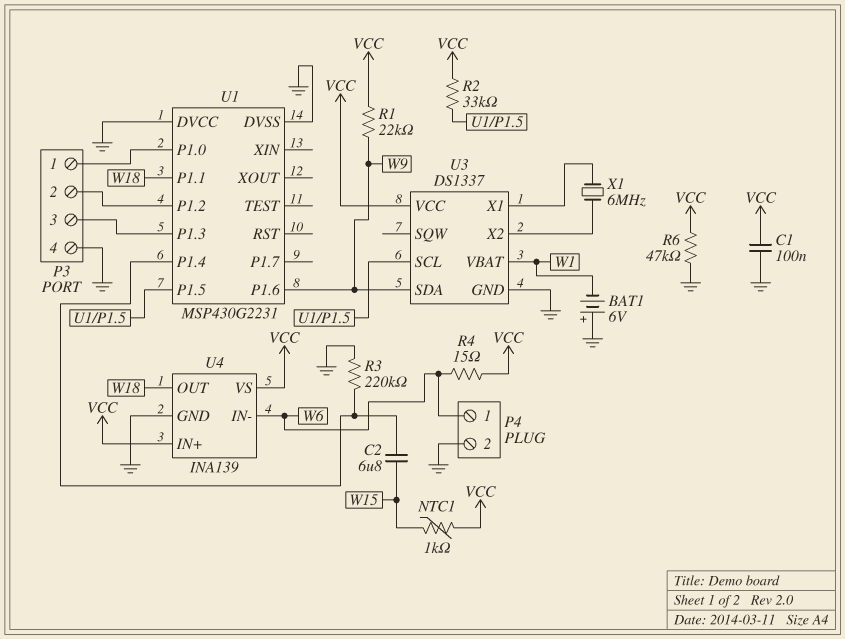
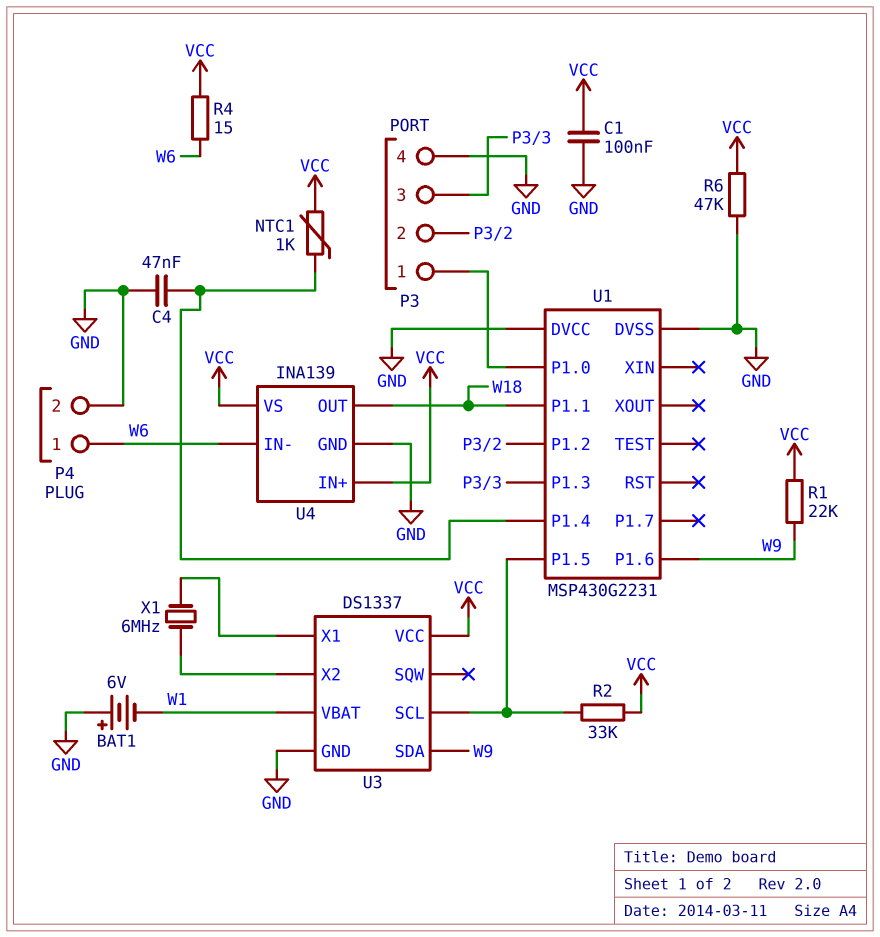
C2: 6.8uF (U1/P1.4, W15) -> none
C4: none -> 47nF (GND, U1/P1.4)
NTC1: 1k (VCC, W15) -> 1k (U1/P1.4, VCC)
R3: 220k (GND, U1/P1.4) -> none

